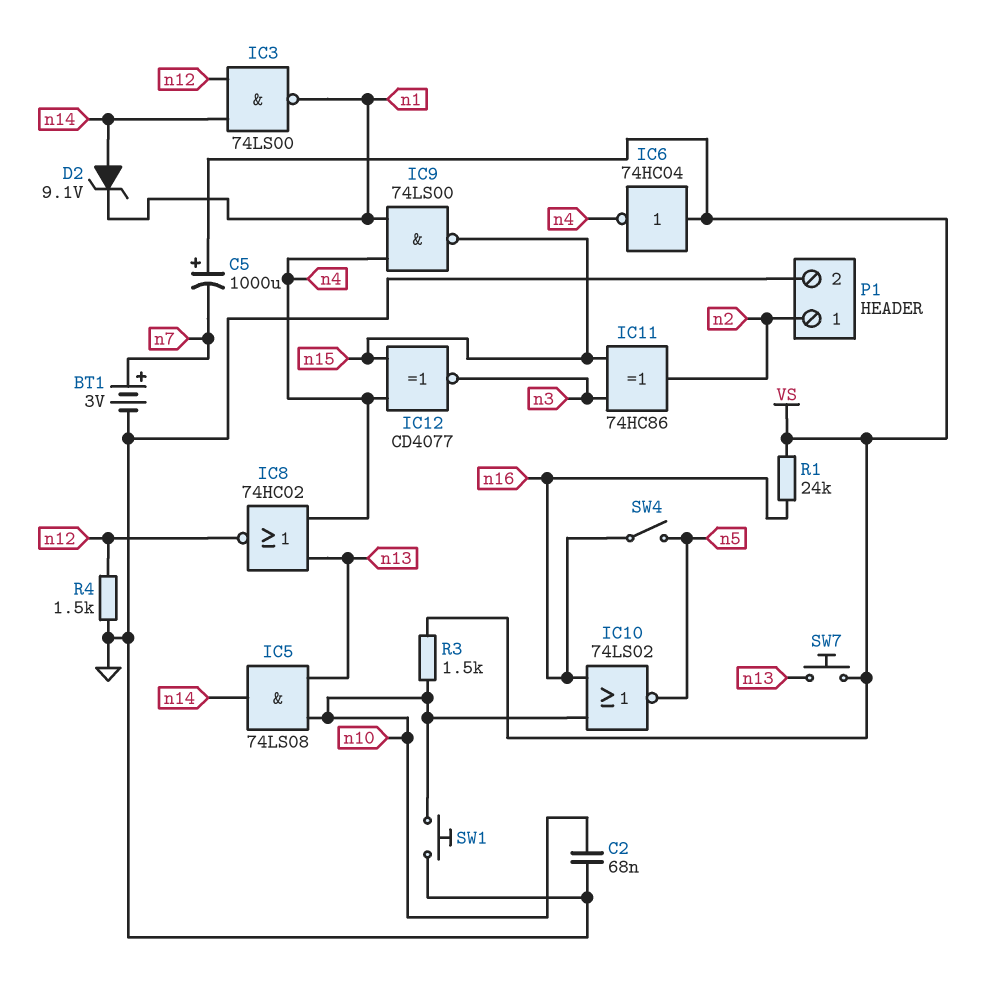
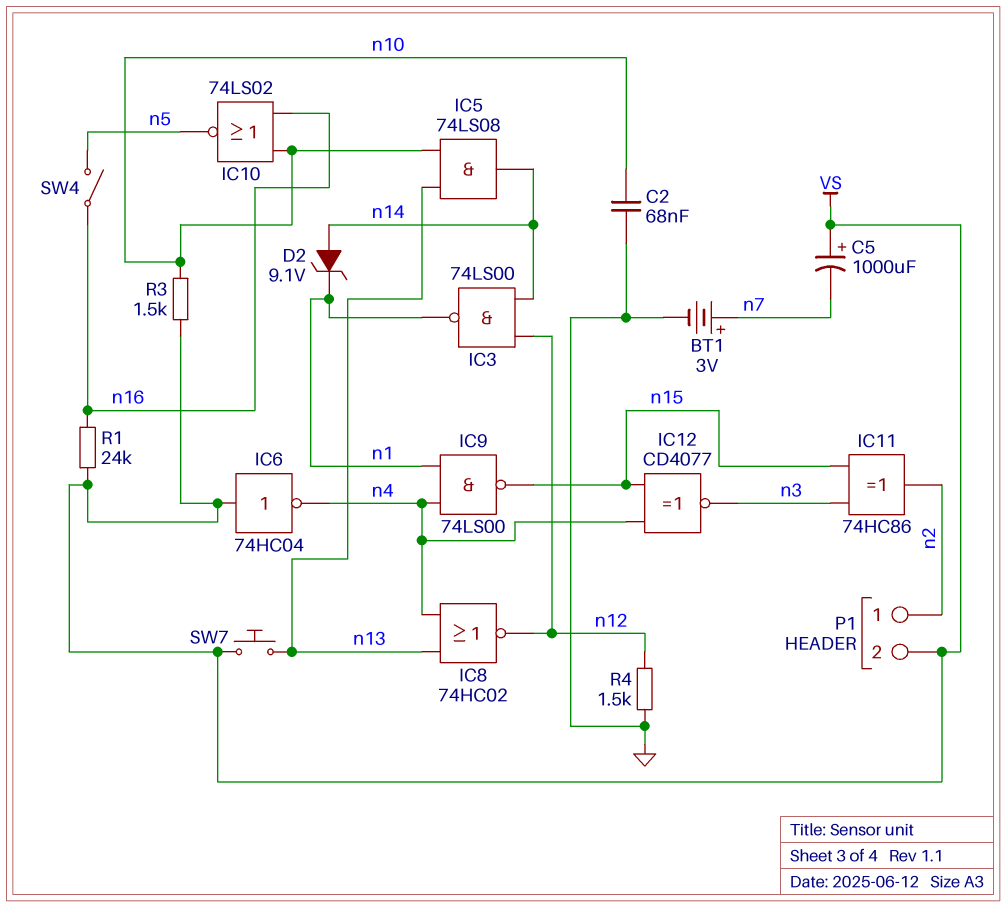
P1 pin 2: GND -> VS
SW1: button (GND, n10) -> none

